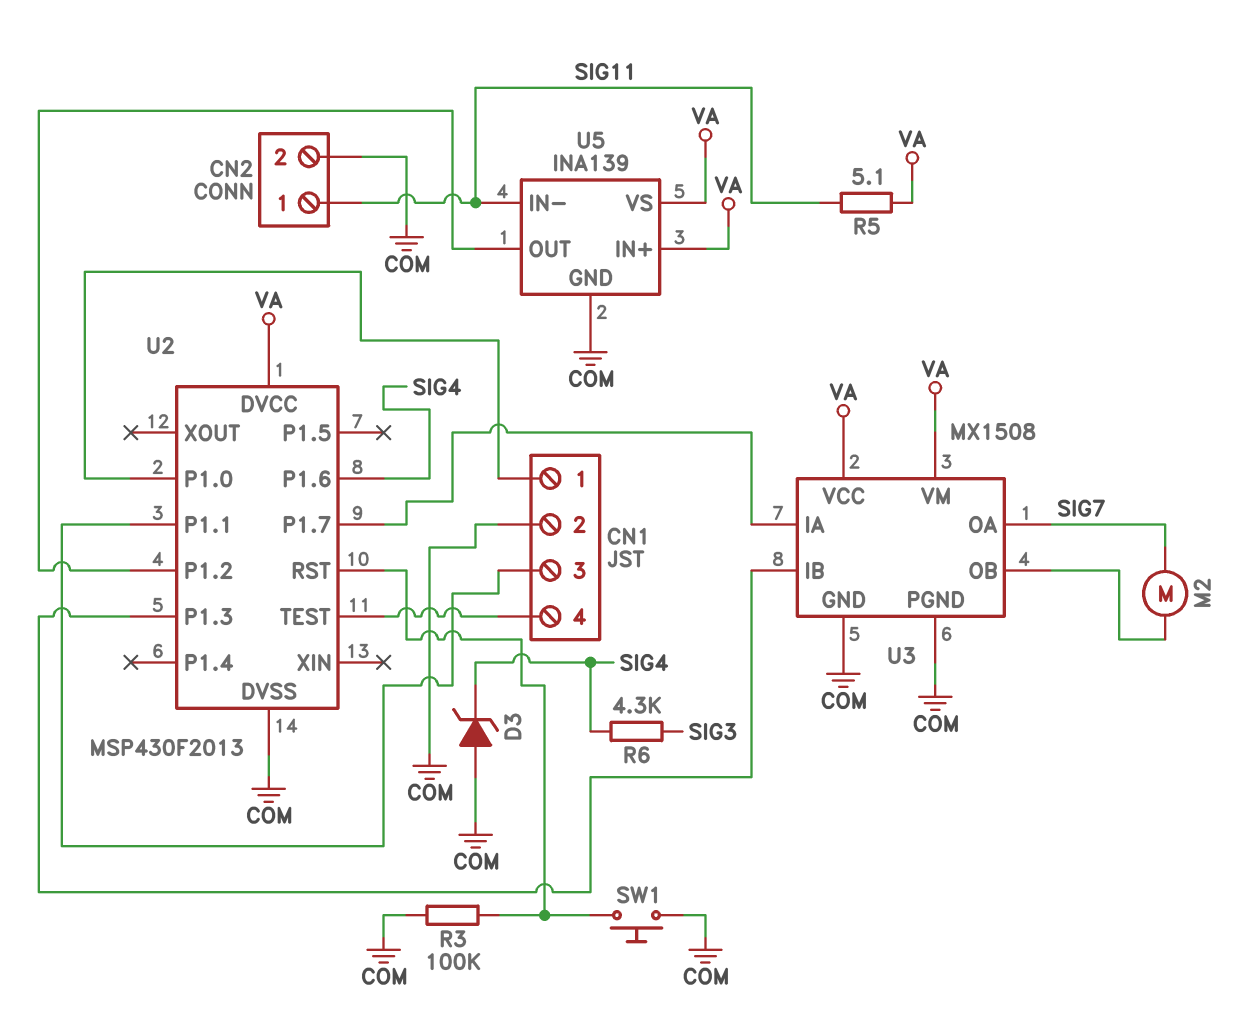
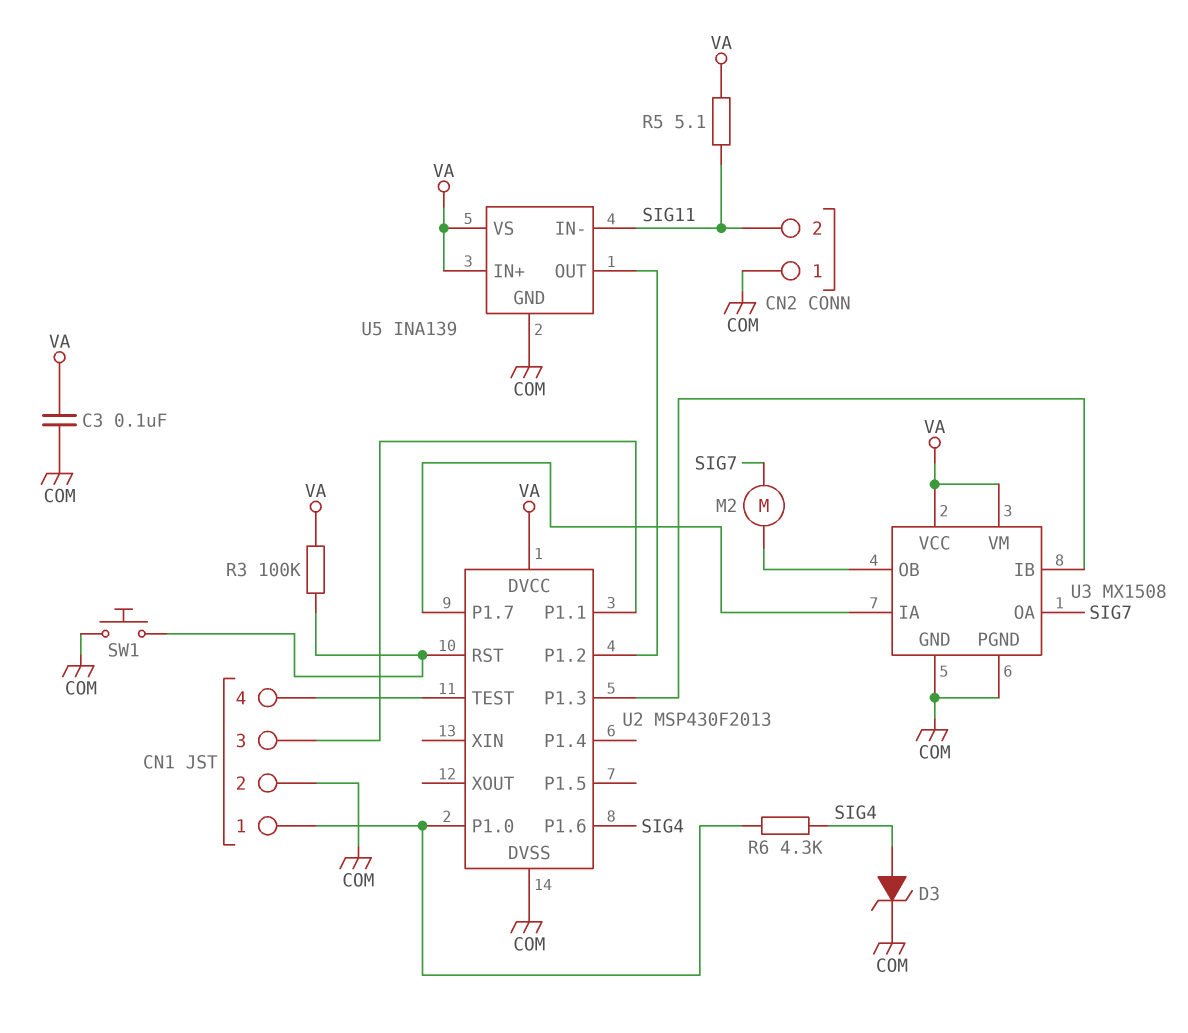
C3: none -> 100nF (COM, VA)
CN2 pin 1: SIG11 -> COM
CN2 pin 2: COM -> SIG11
D3: zener (A COM, K SIG4) -> zener (A SIG4, K COM)
R3: 100k (COM, U2/RST) -> 100k (U2/RST, VA)
R6: 4.3k (SIG3, SIG4) -> 4.3k (CN1/1, SIG4)

